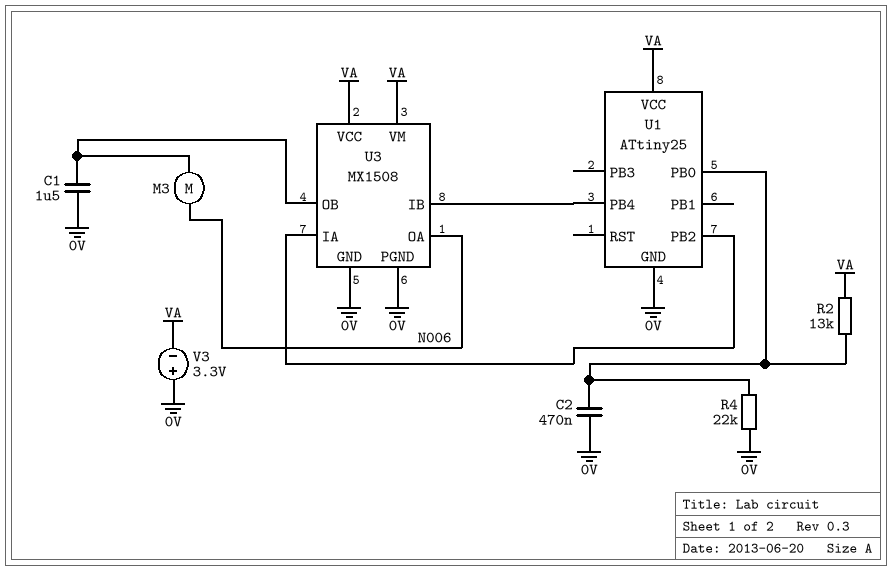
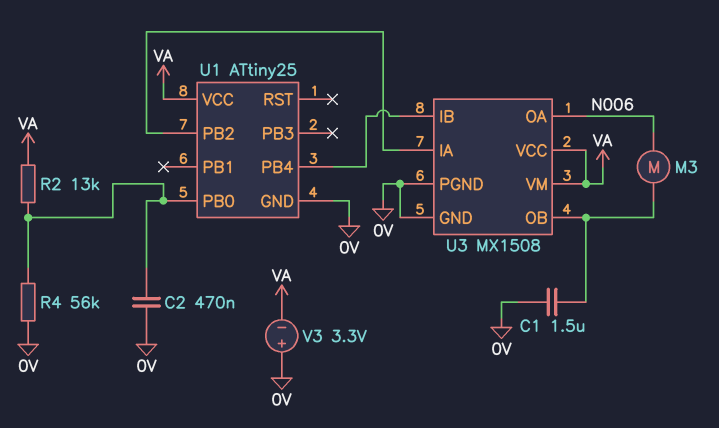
R4: 22k (0V, U1/PB0) -> 56k (0V, U1/PB0)

